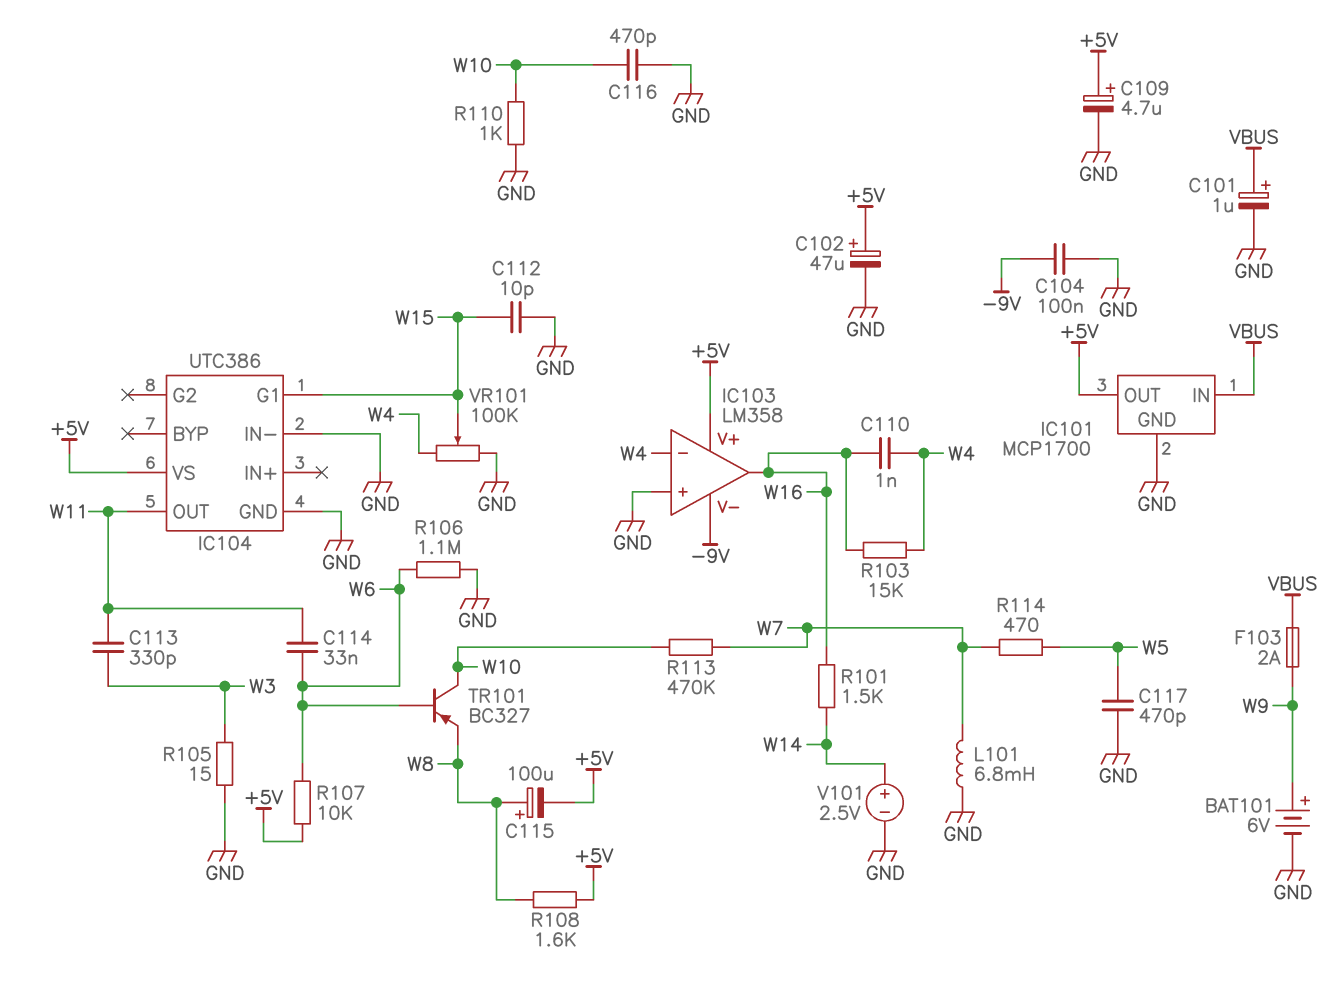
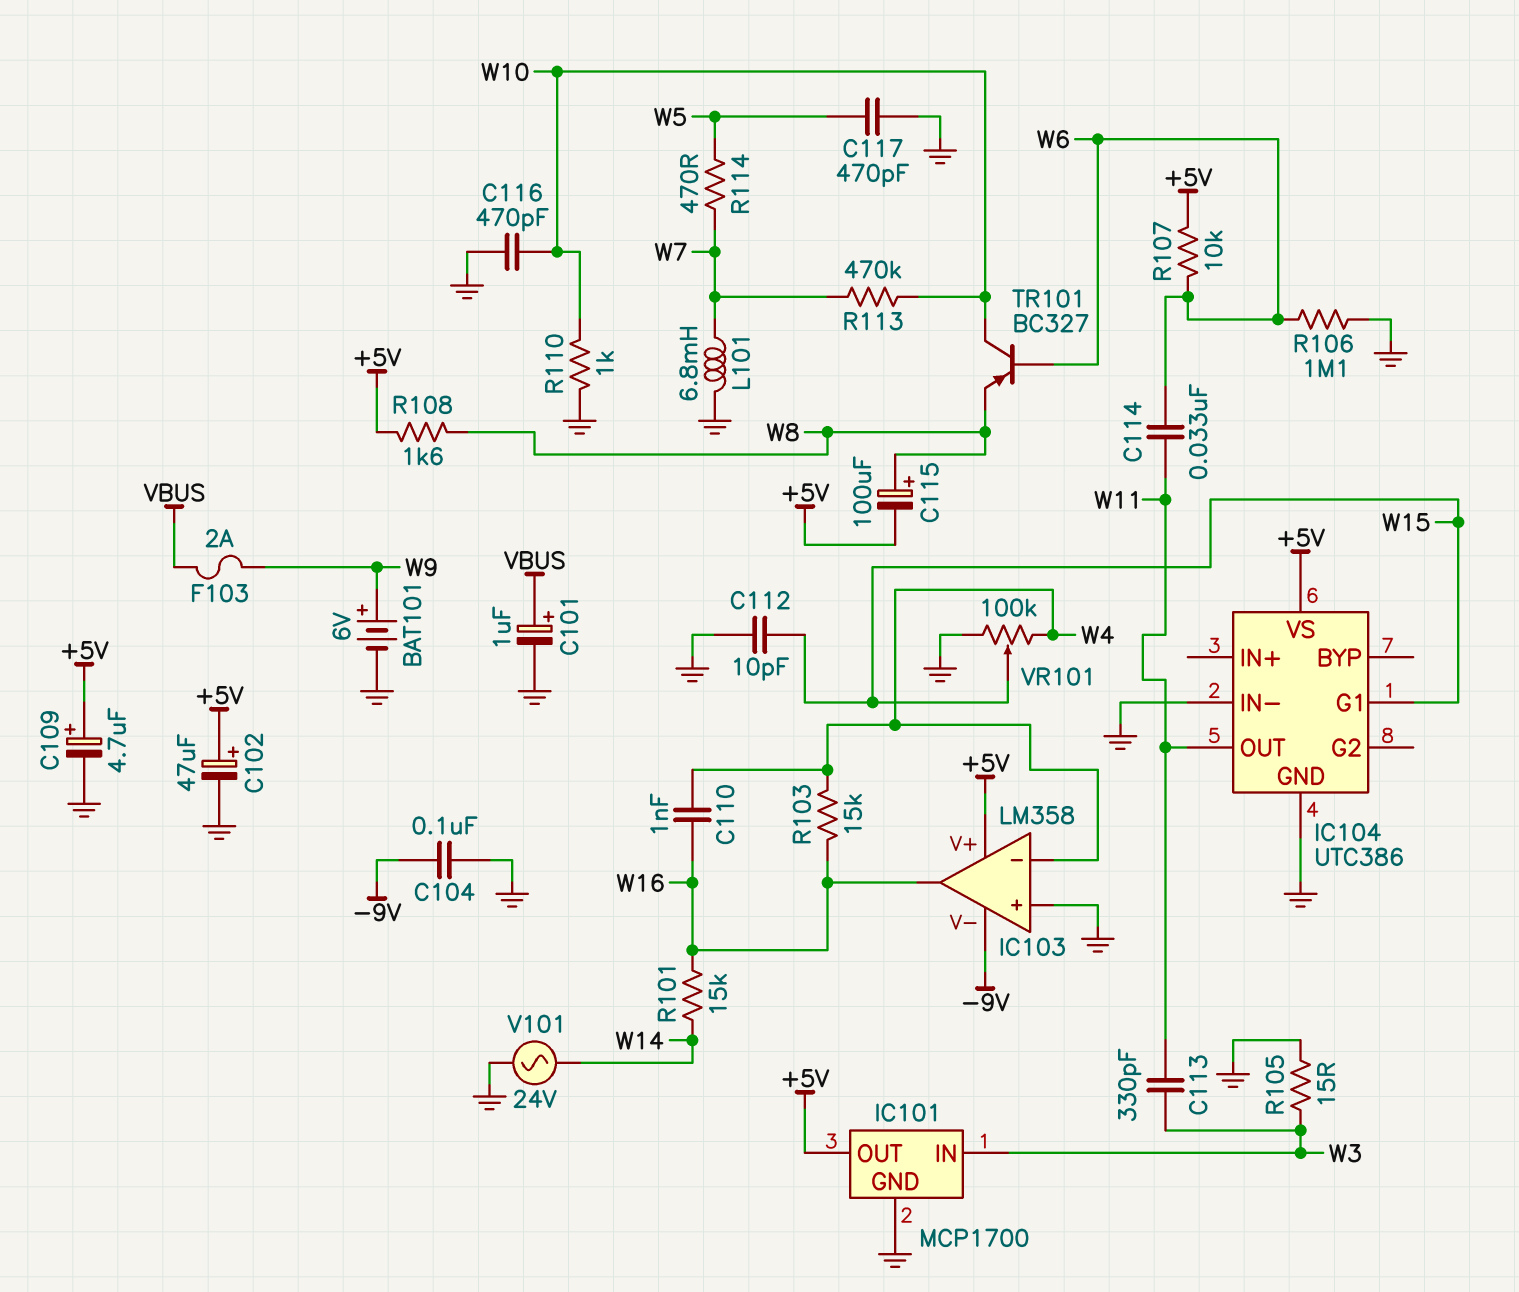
IC101 pin IN: VBUS -> W3
R101: 1.5k (W14, W16) -> 15k (W14, W16)
V101: 2.5V (plus W14, minus GND) -> AC 24V (GND, W14)

